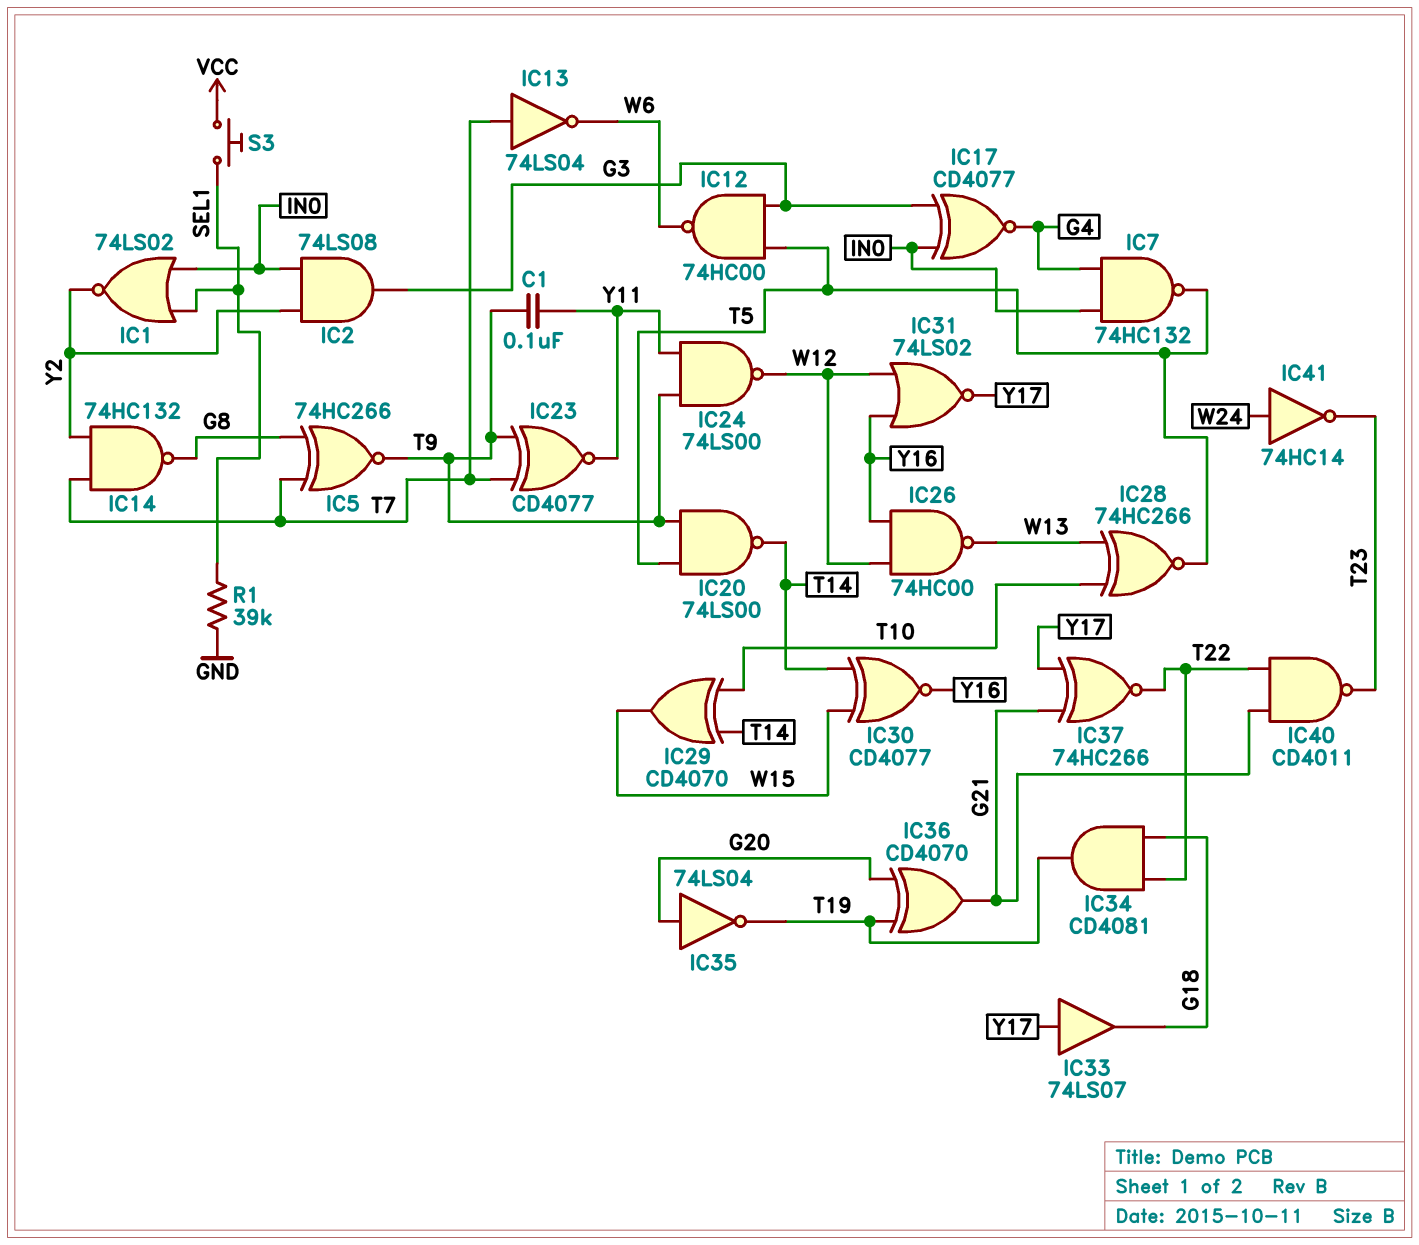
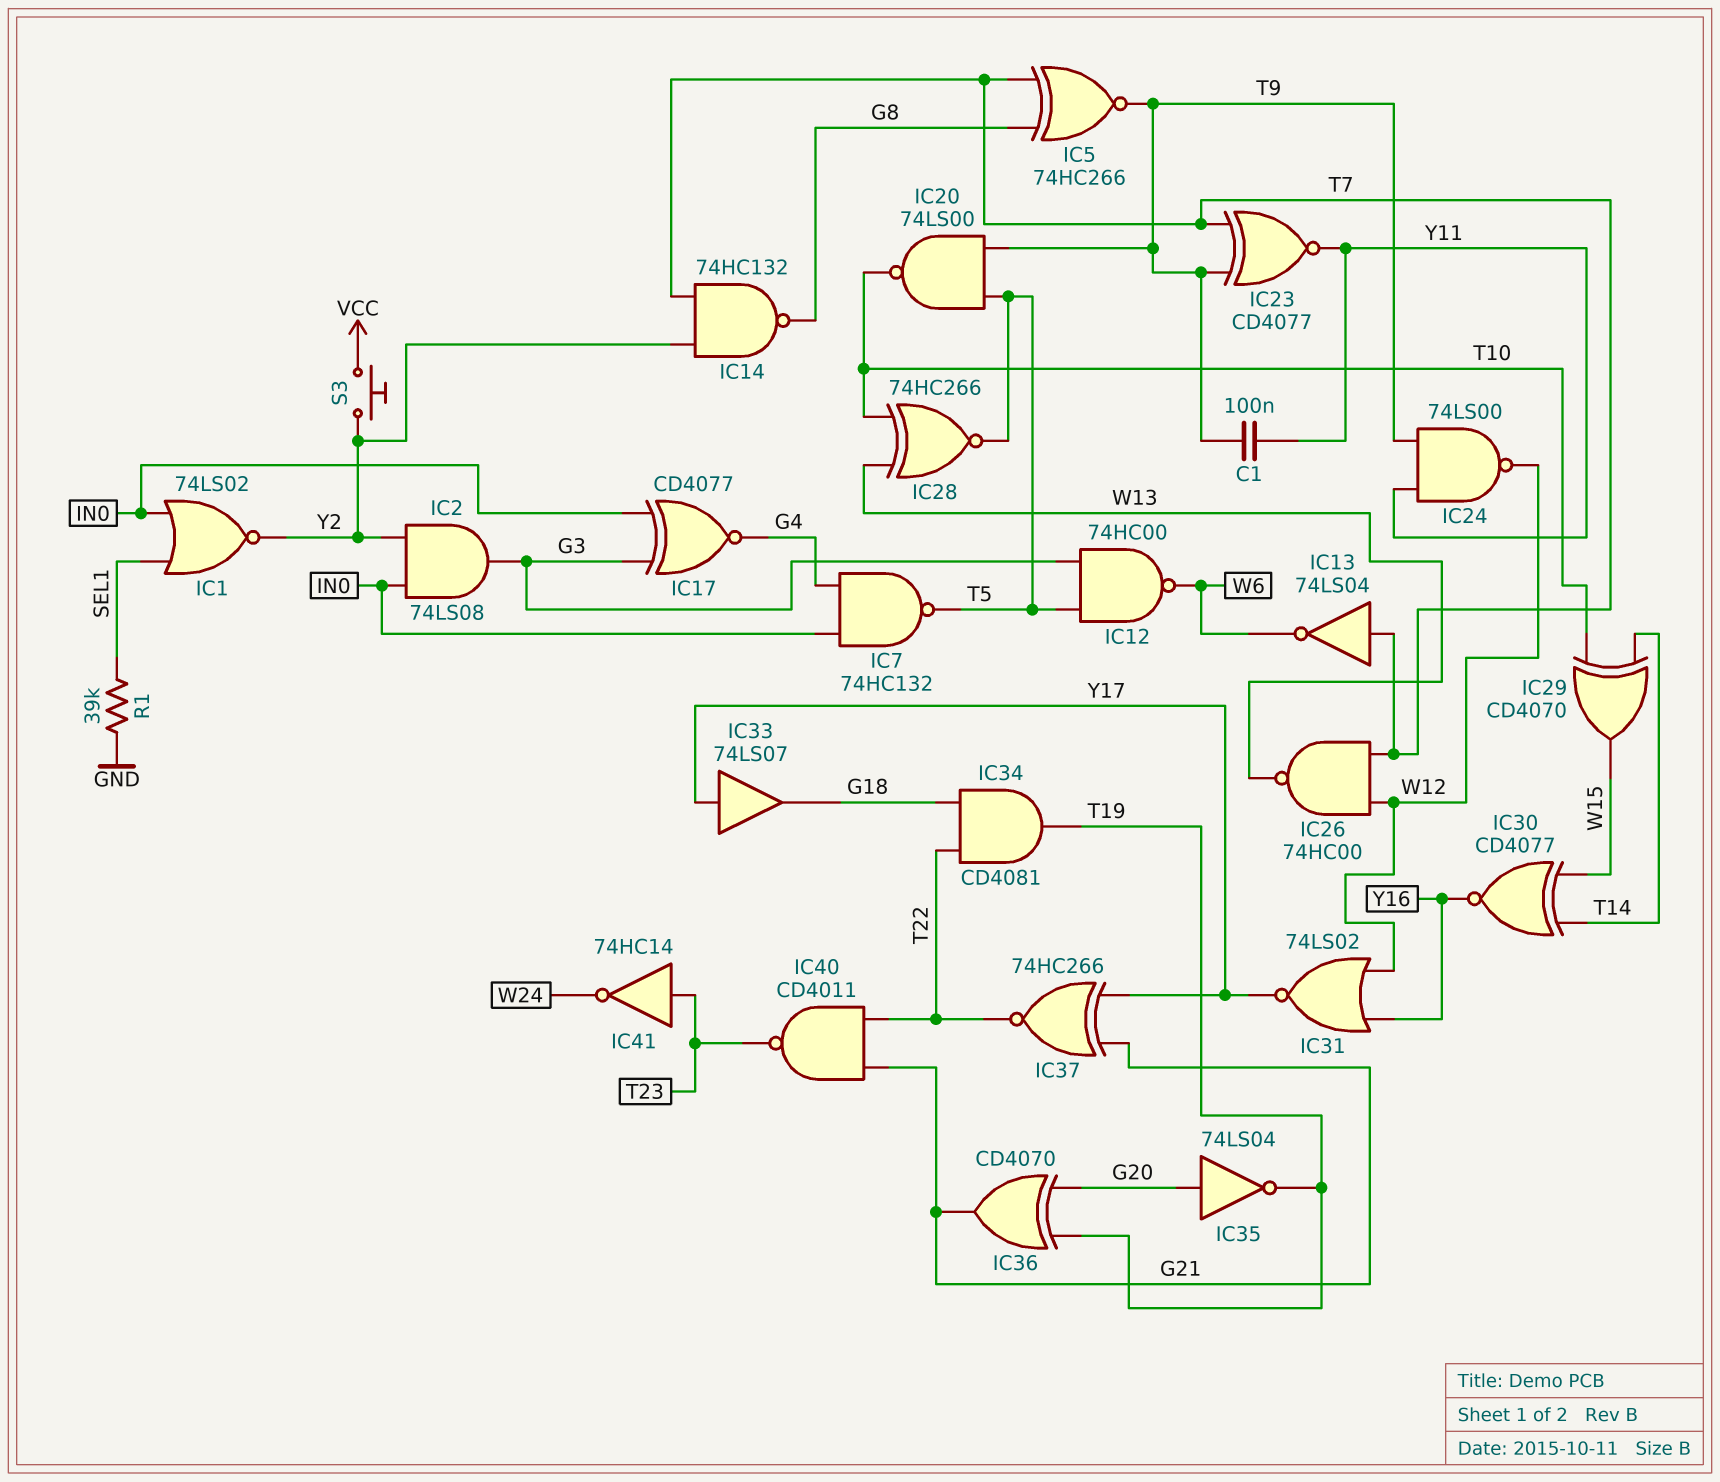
IC20: NAND 74LS00 (in T5, in T9, out T14) -> NAND 74LS00 (in T5, in T9, out T10)
IC26: NAND 74HC00 (in W12, in Y16, out W13) -> NAND 74HC00 (in T7, in W12, out W13)
IC41: NOT 74HC14 (in W24, out T23) -> NOT 74HC14 (in T23, out W24)
S3: button (SEL1, VCC) -> button (VCC, Y2)

